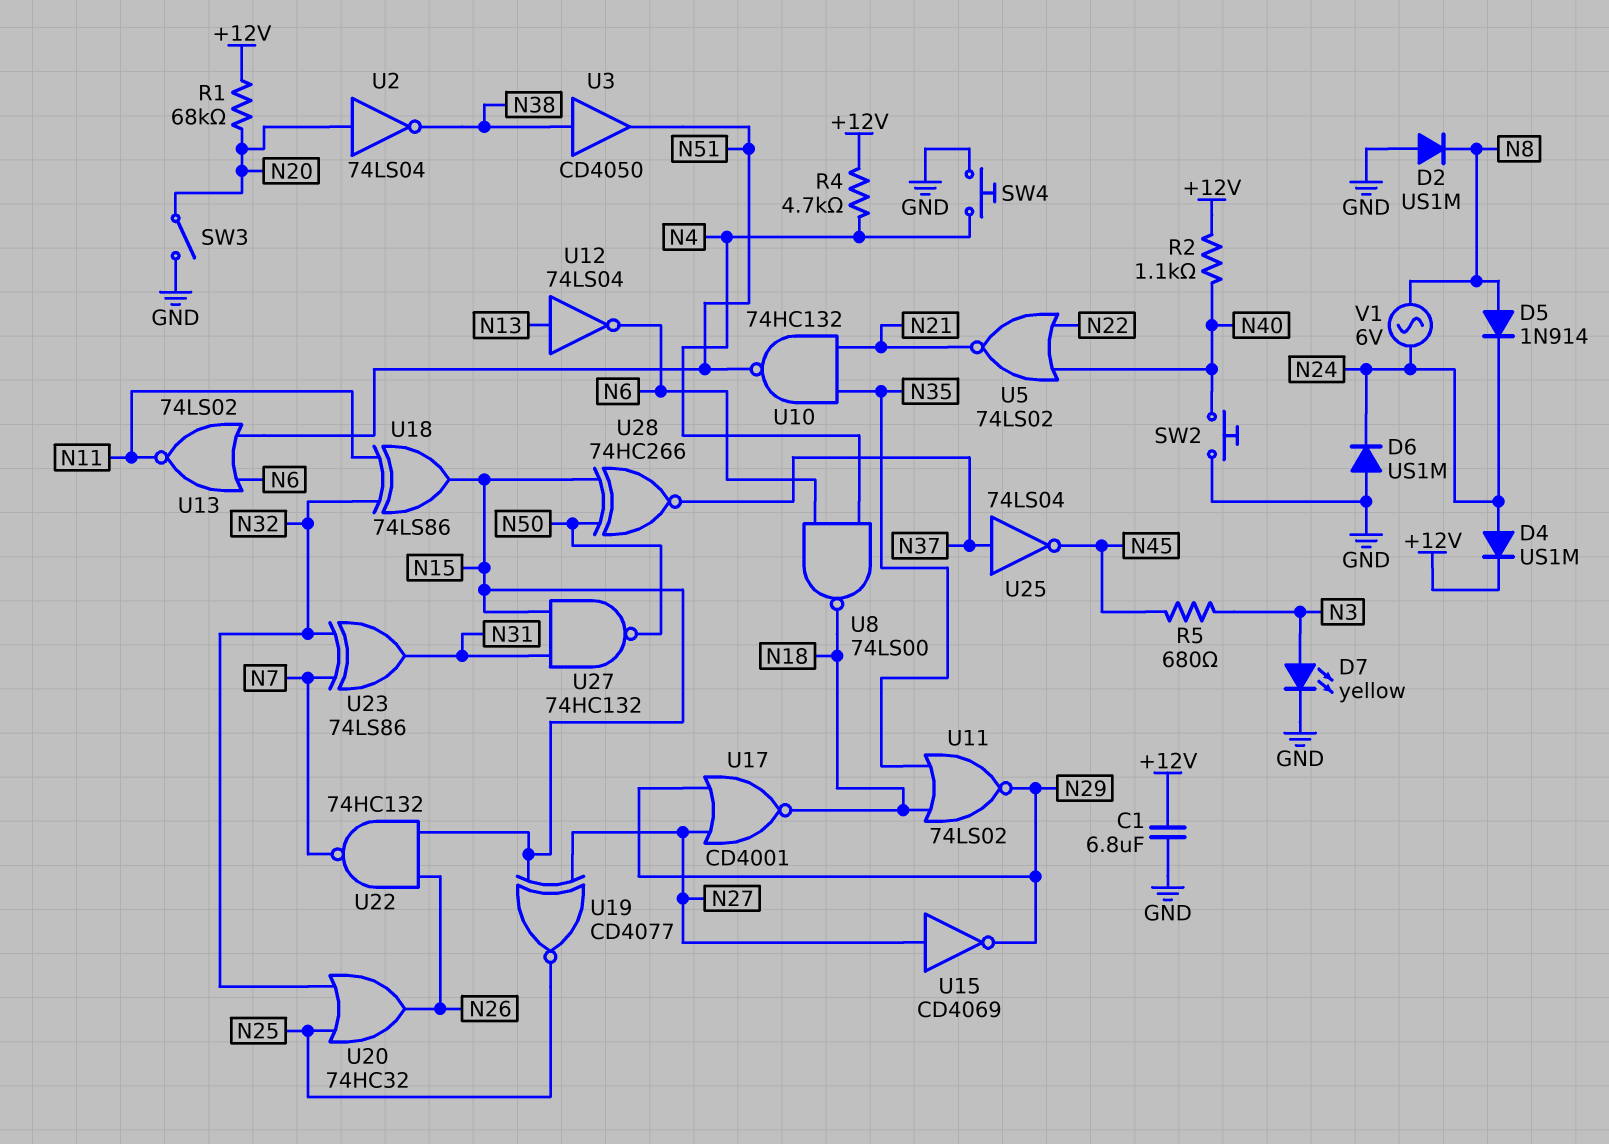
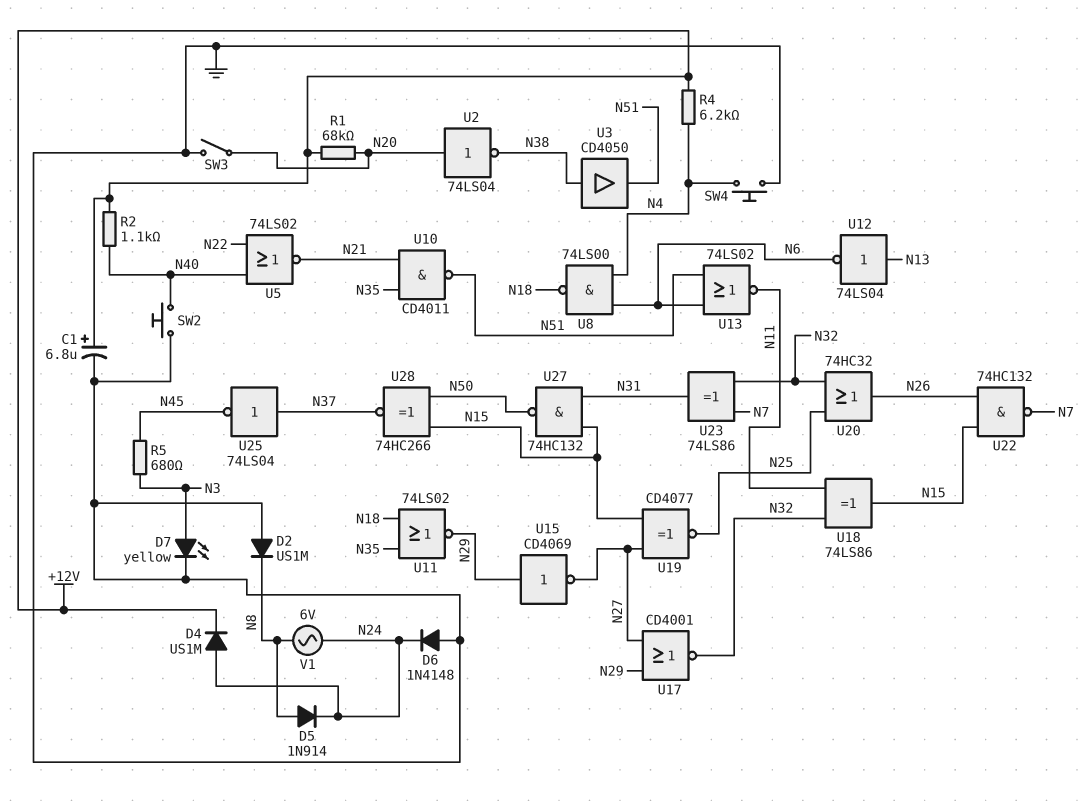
C1: 6.8uF (+12V, GND) -> 6.8uF (plus +12V, minus GND)
D6: diode US1M (A GND, K N24) -> diode 1N4148 (A GND, K N24)
R4: 4.7k (+12V, N4) -> 6.2k (+12V, N4)
U10: NAND 74HC132 (in N21, in N35, out N51) -> NAND CD4011 (in N21, in N35, out N51)
U15: NOT CD4069 (in N27, out N29) -> NOT CD4069 (in N29, out N27)
U17: NOR CD4001 (in N27, in N29, out N18) -> NOR CD4001 (in N27, in N29, out N32)

